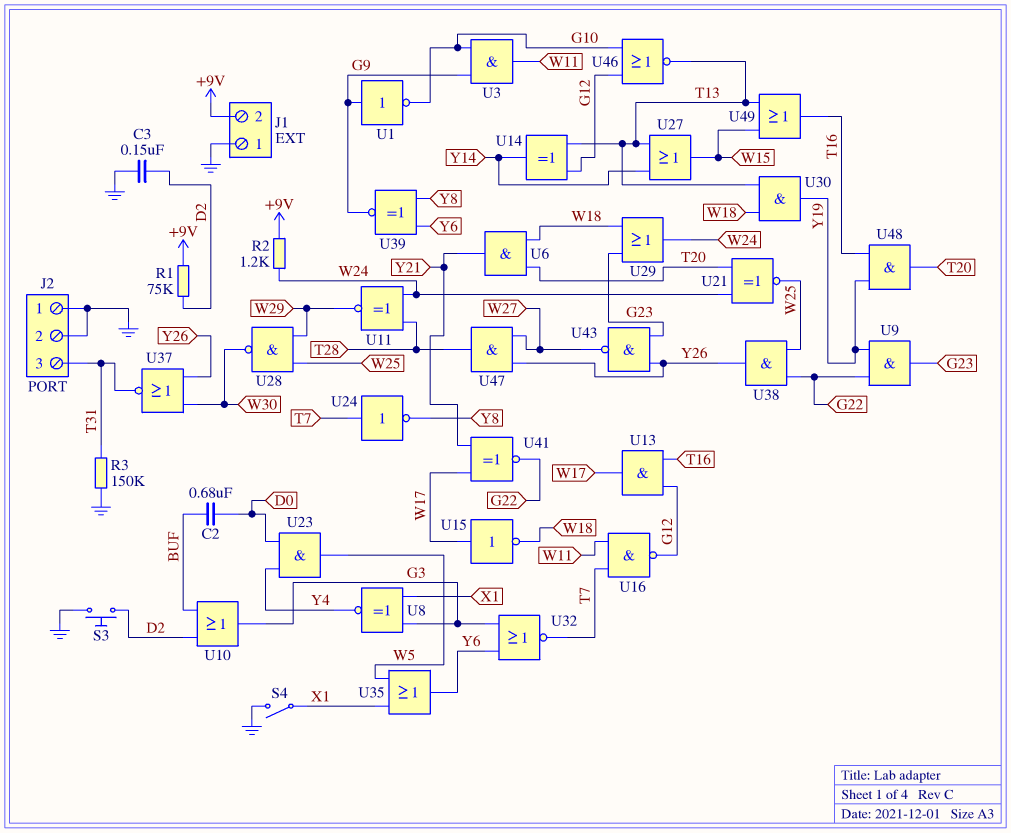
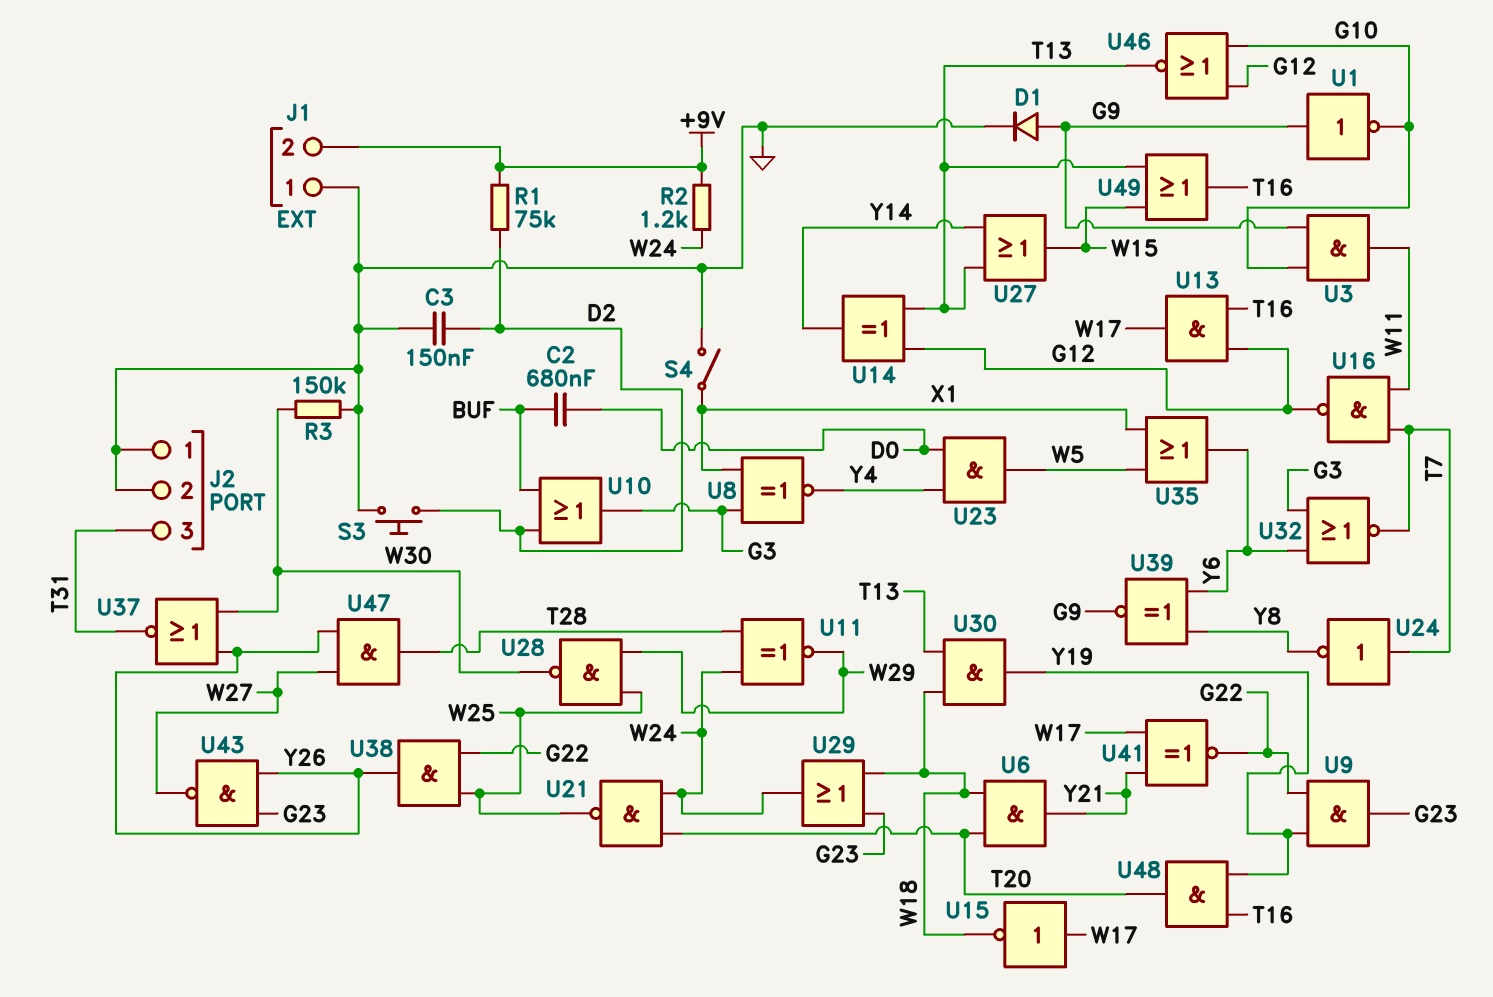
D1: none -> diode (A G9, K GND)
R3: 150k (GND, T31) -> 150k (GND, W30)
U21: XNOR (in T20, in W24, out W25) -> NAND (in T20, in W24, out W25)

